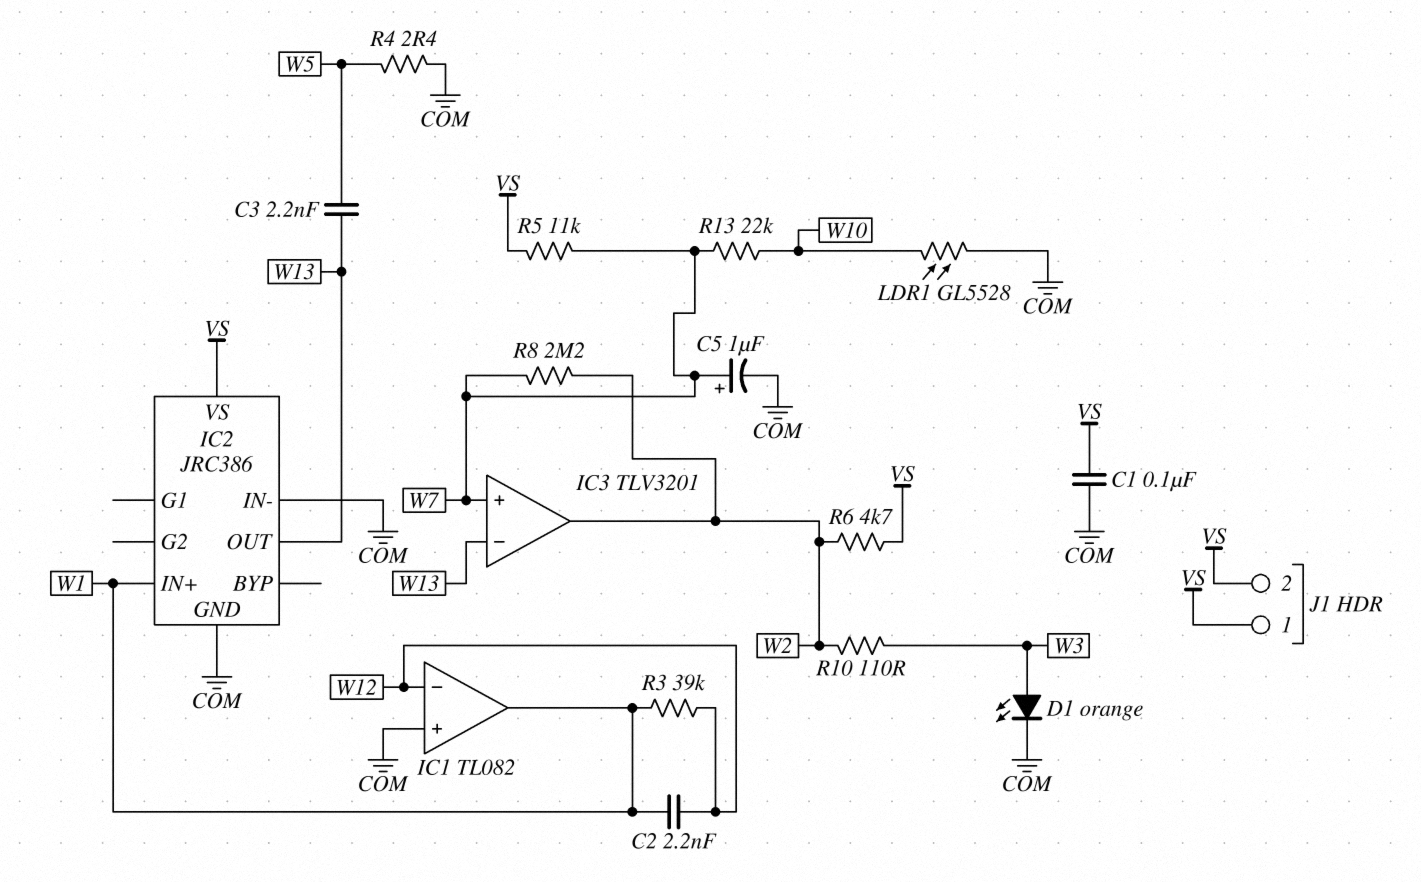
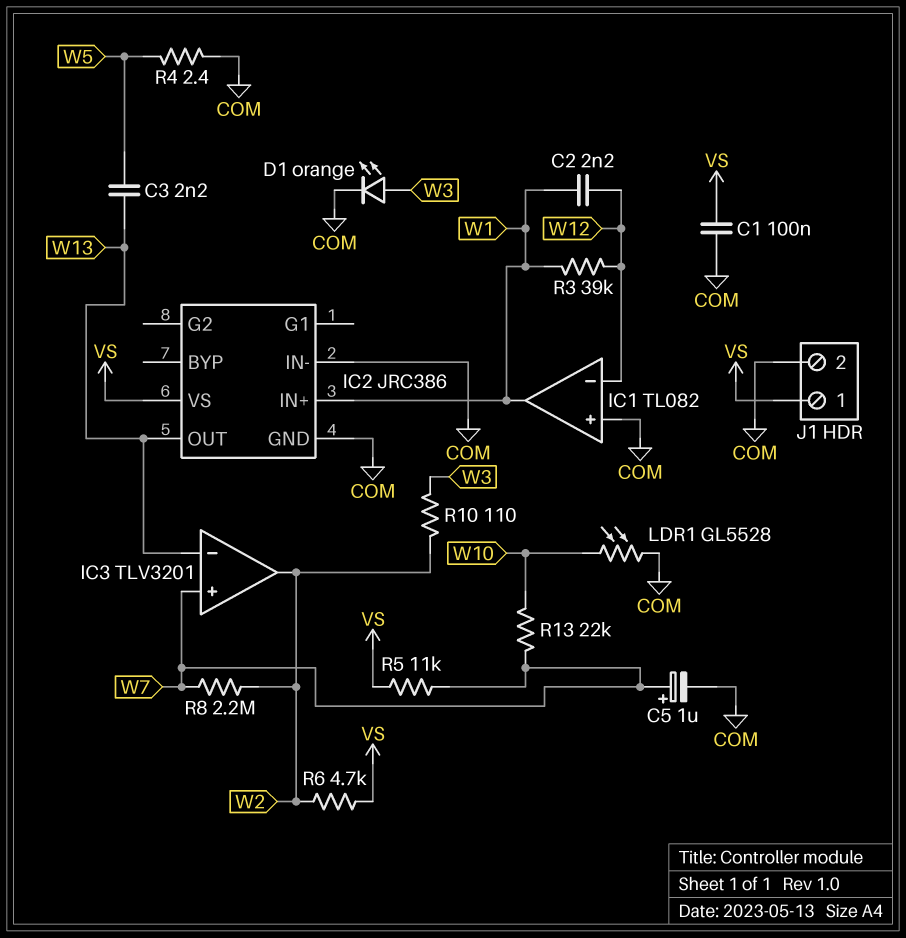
J1 pin 2: VS -> COM

